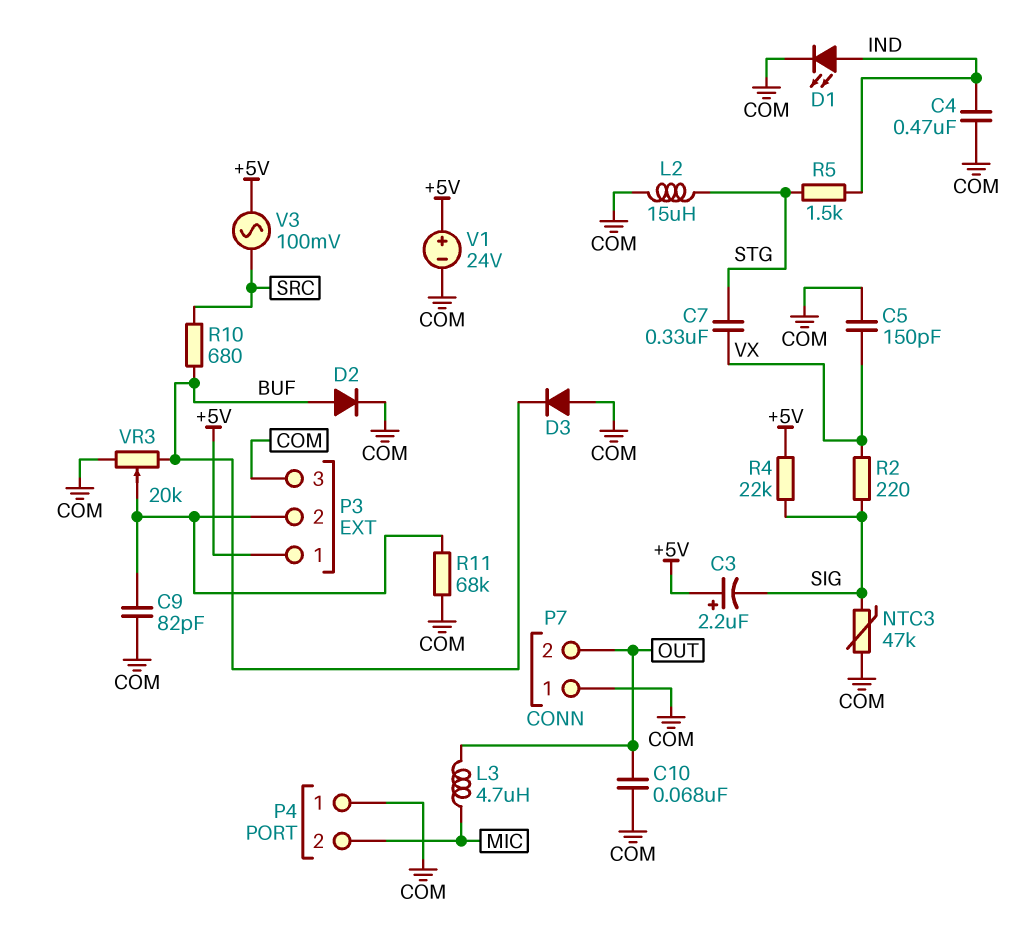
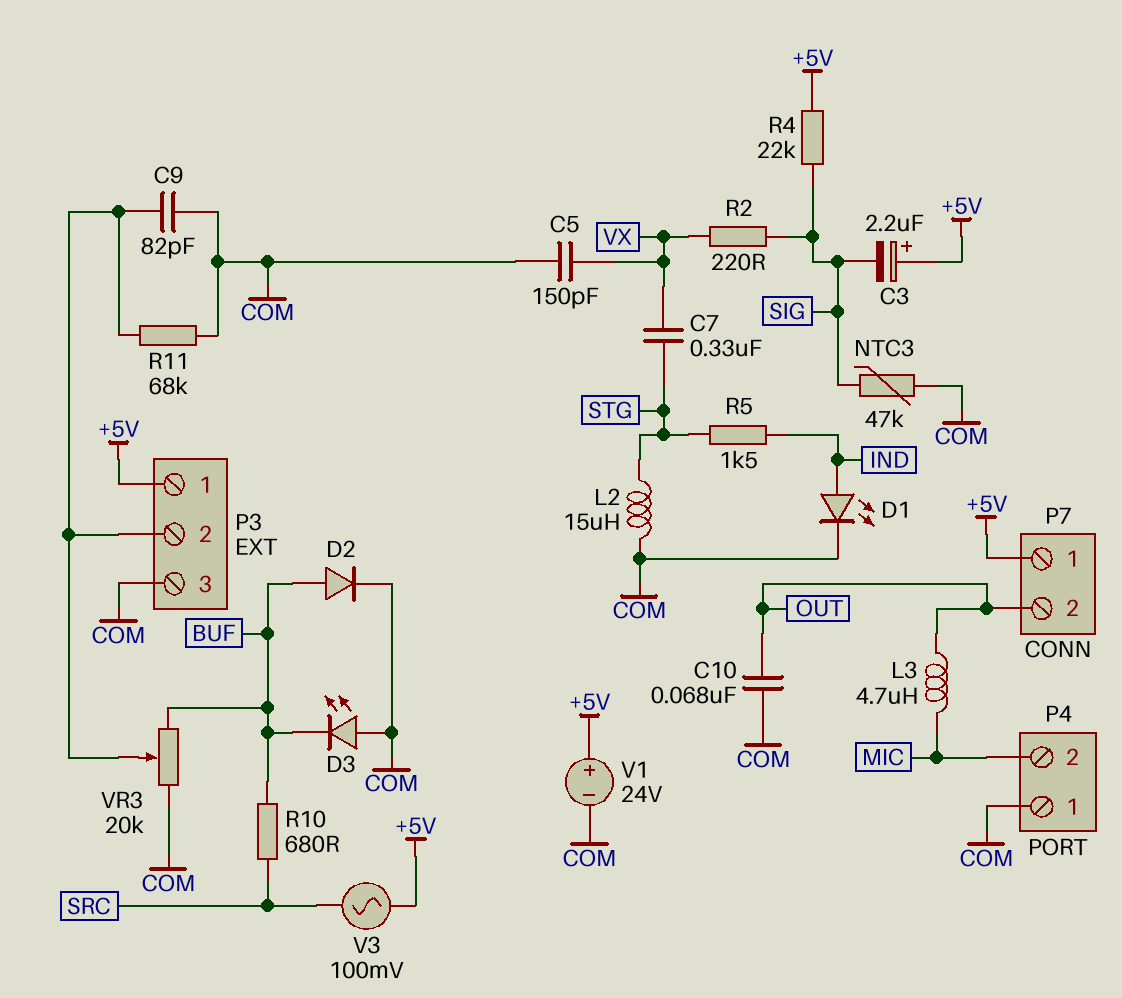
C4: 470nF (COM, IND) -> none
D3: diode (A COM, K BUF) -> LED (A COM, K BUF)
P7 pin 1: COM -> +5V

